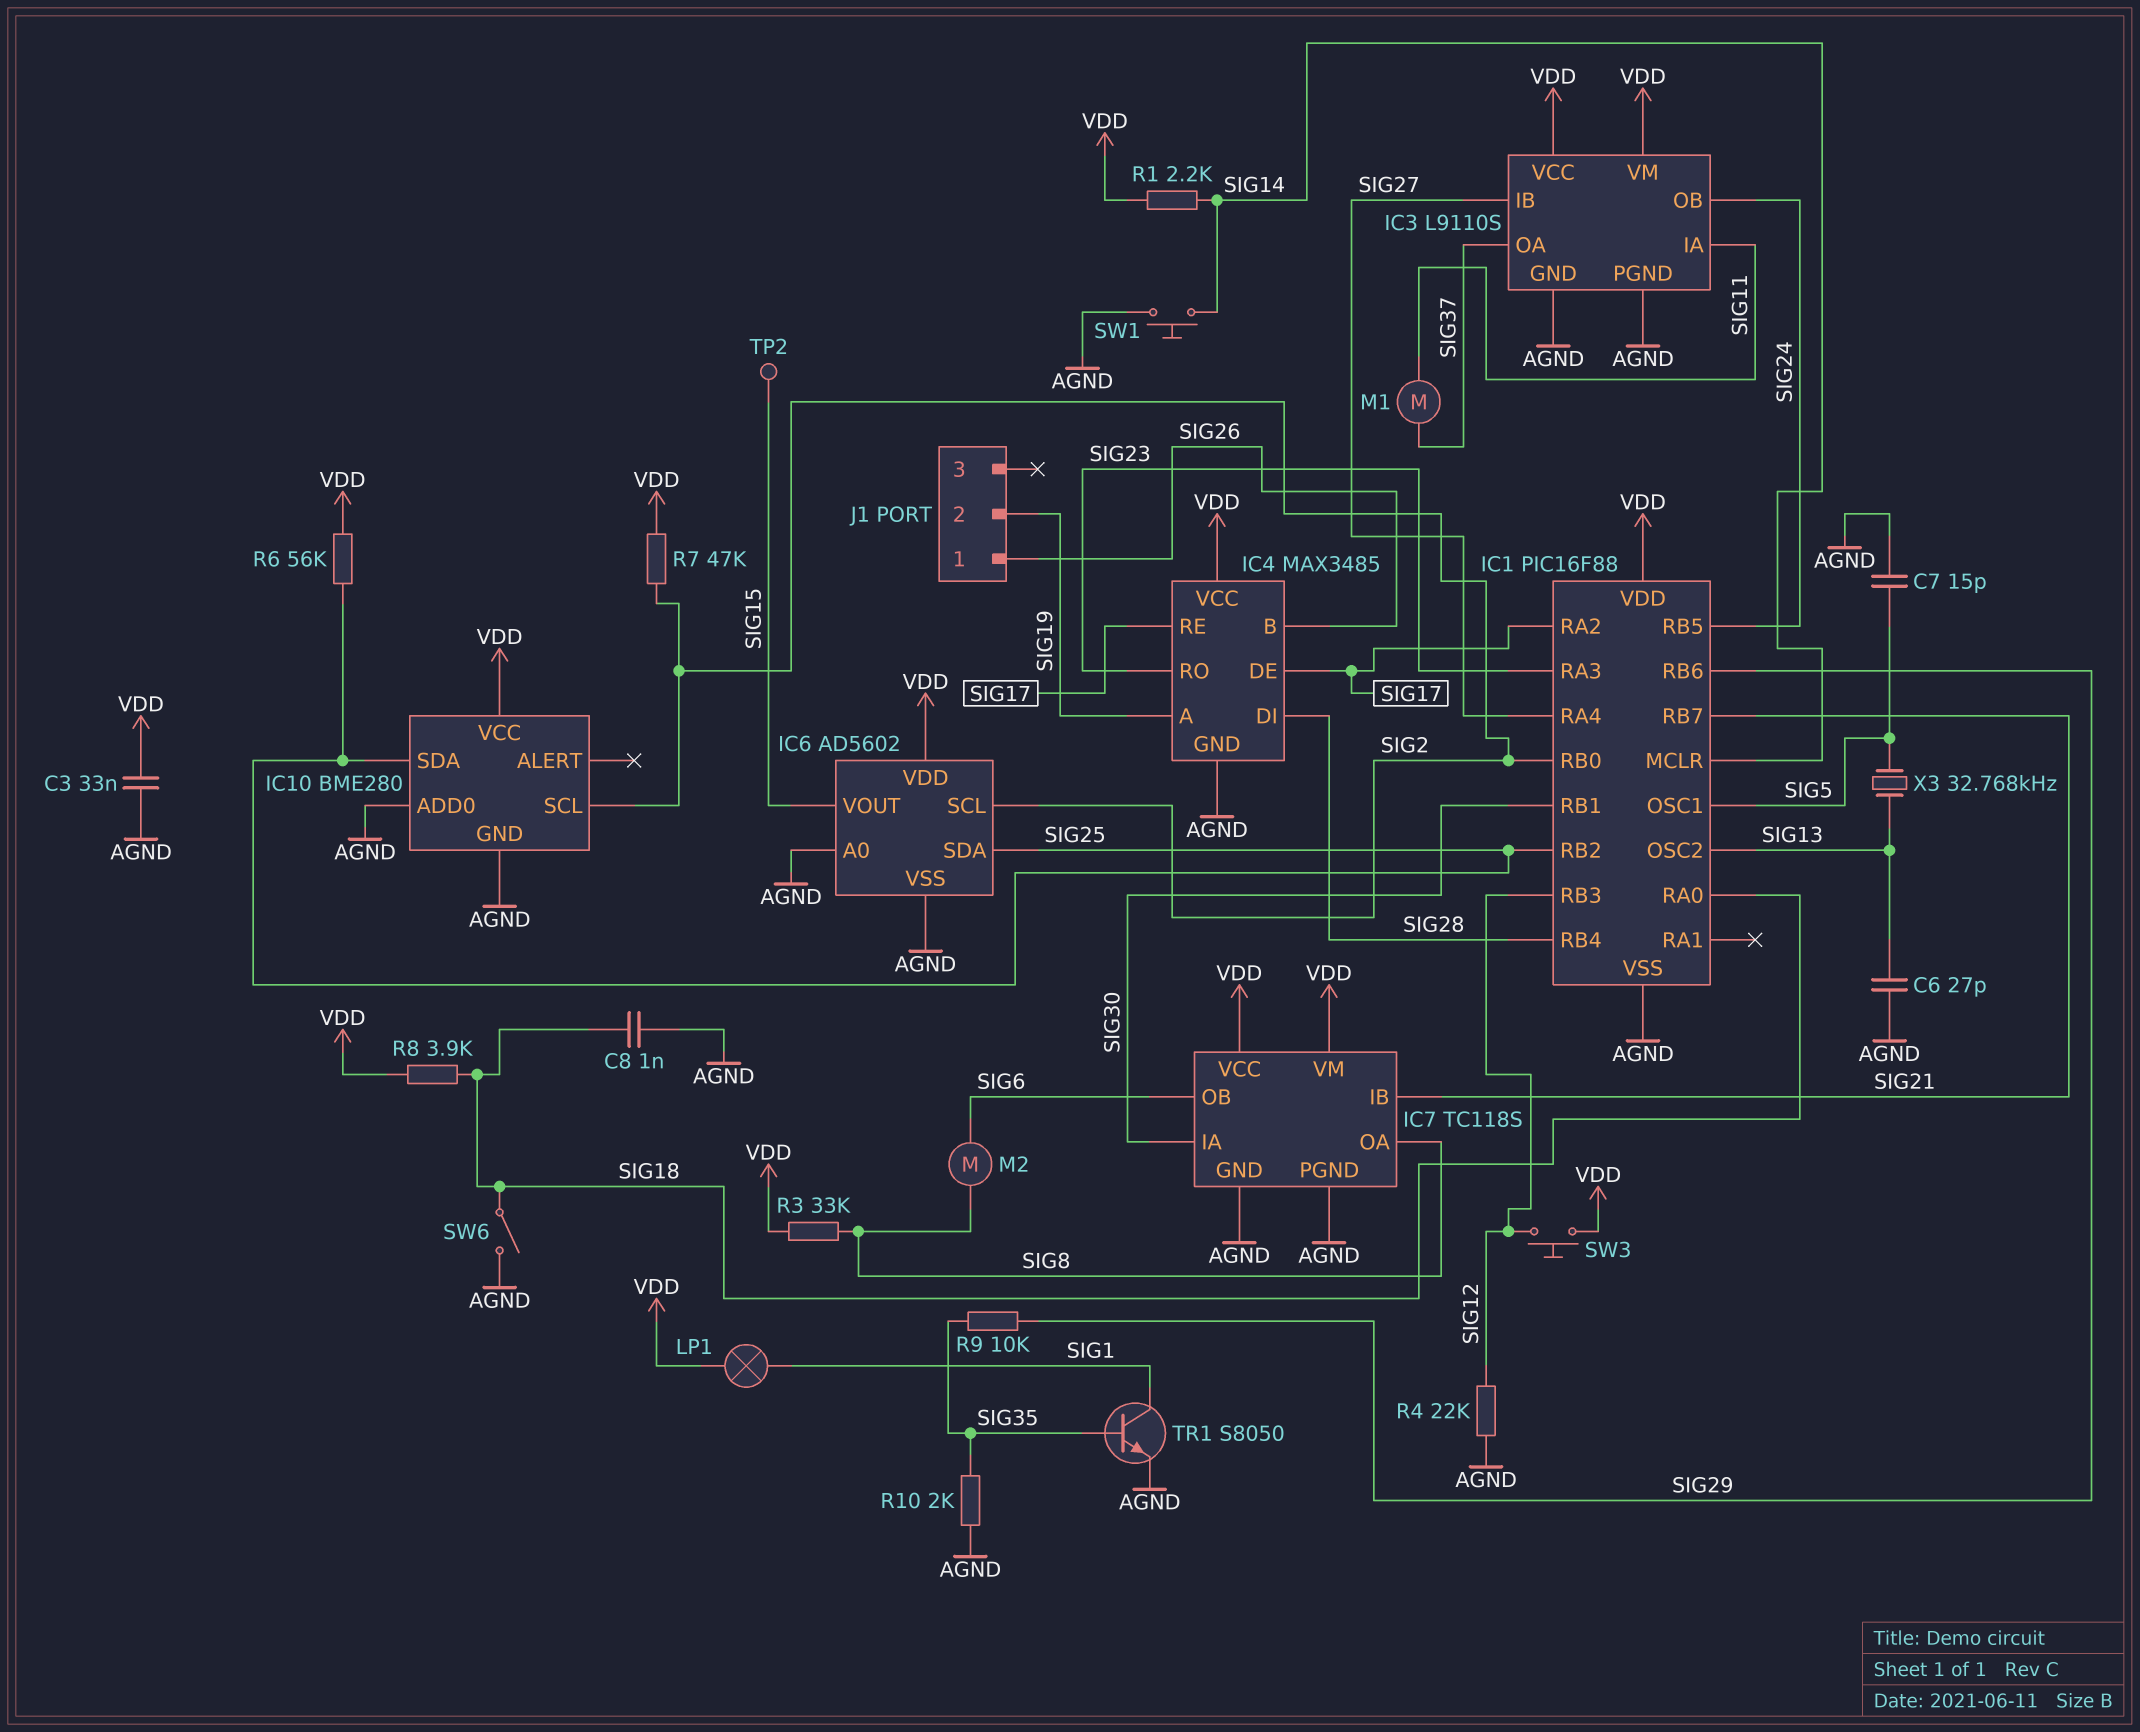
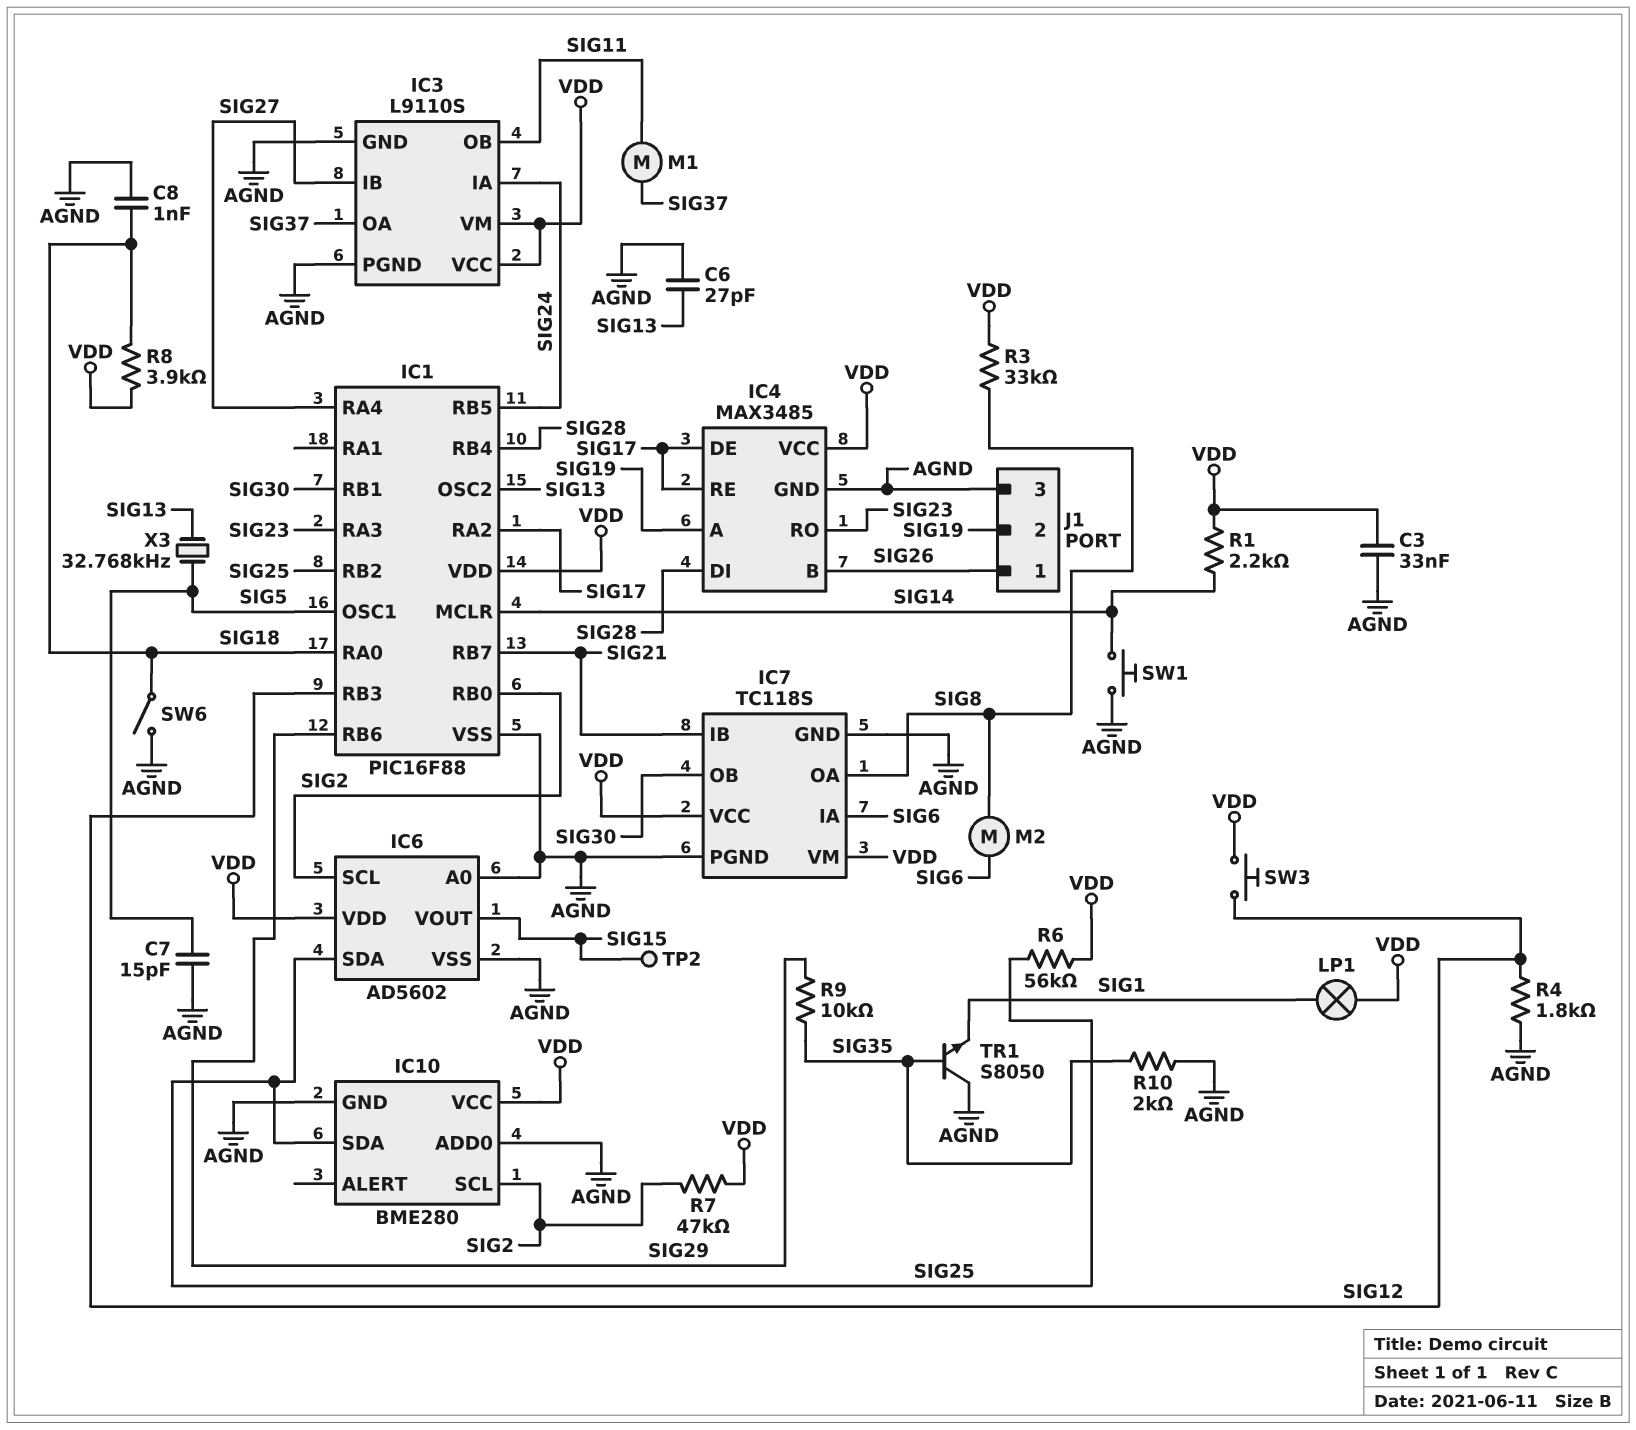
IC3 pin IA: SIG11 -> SIG24
IC3 pin OB: SIG24 -> SIG11
IC7 pin IA: SIG30 -> SIG6
IC7 pin OB: SIG6 -> SIG30
J1 pin 3: none -> AGND
R4: 22k (AGND, SIG12) -> 1.8k (AGND, SIG12)
TR1: NPN S8050 (B SIG35, C SIG1, E AGND) -> NPN S8050 (B SIG35, C AGND, E SIG1)

